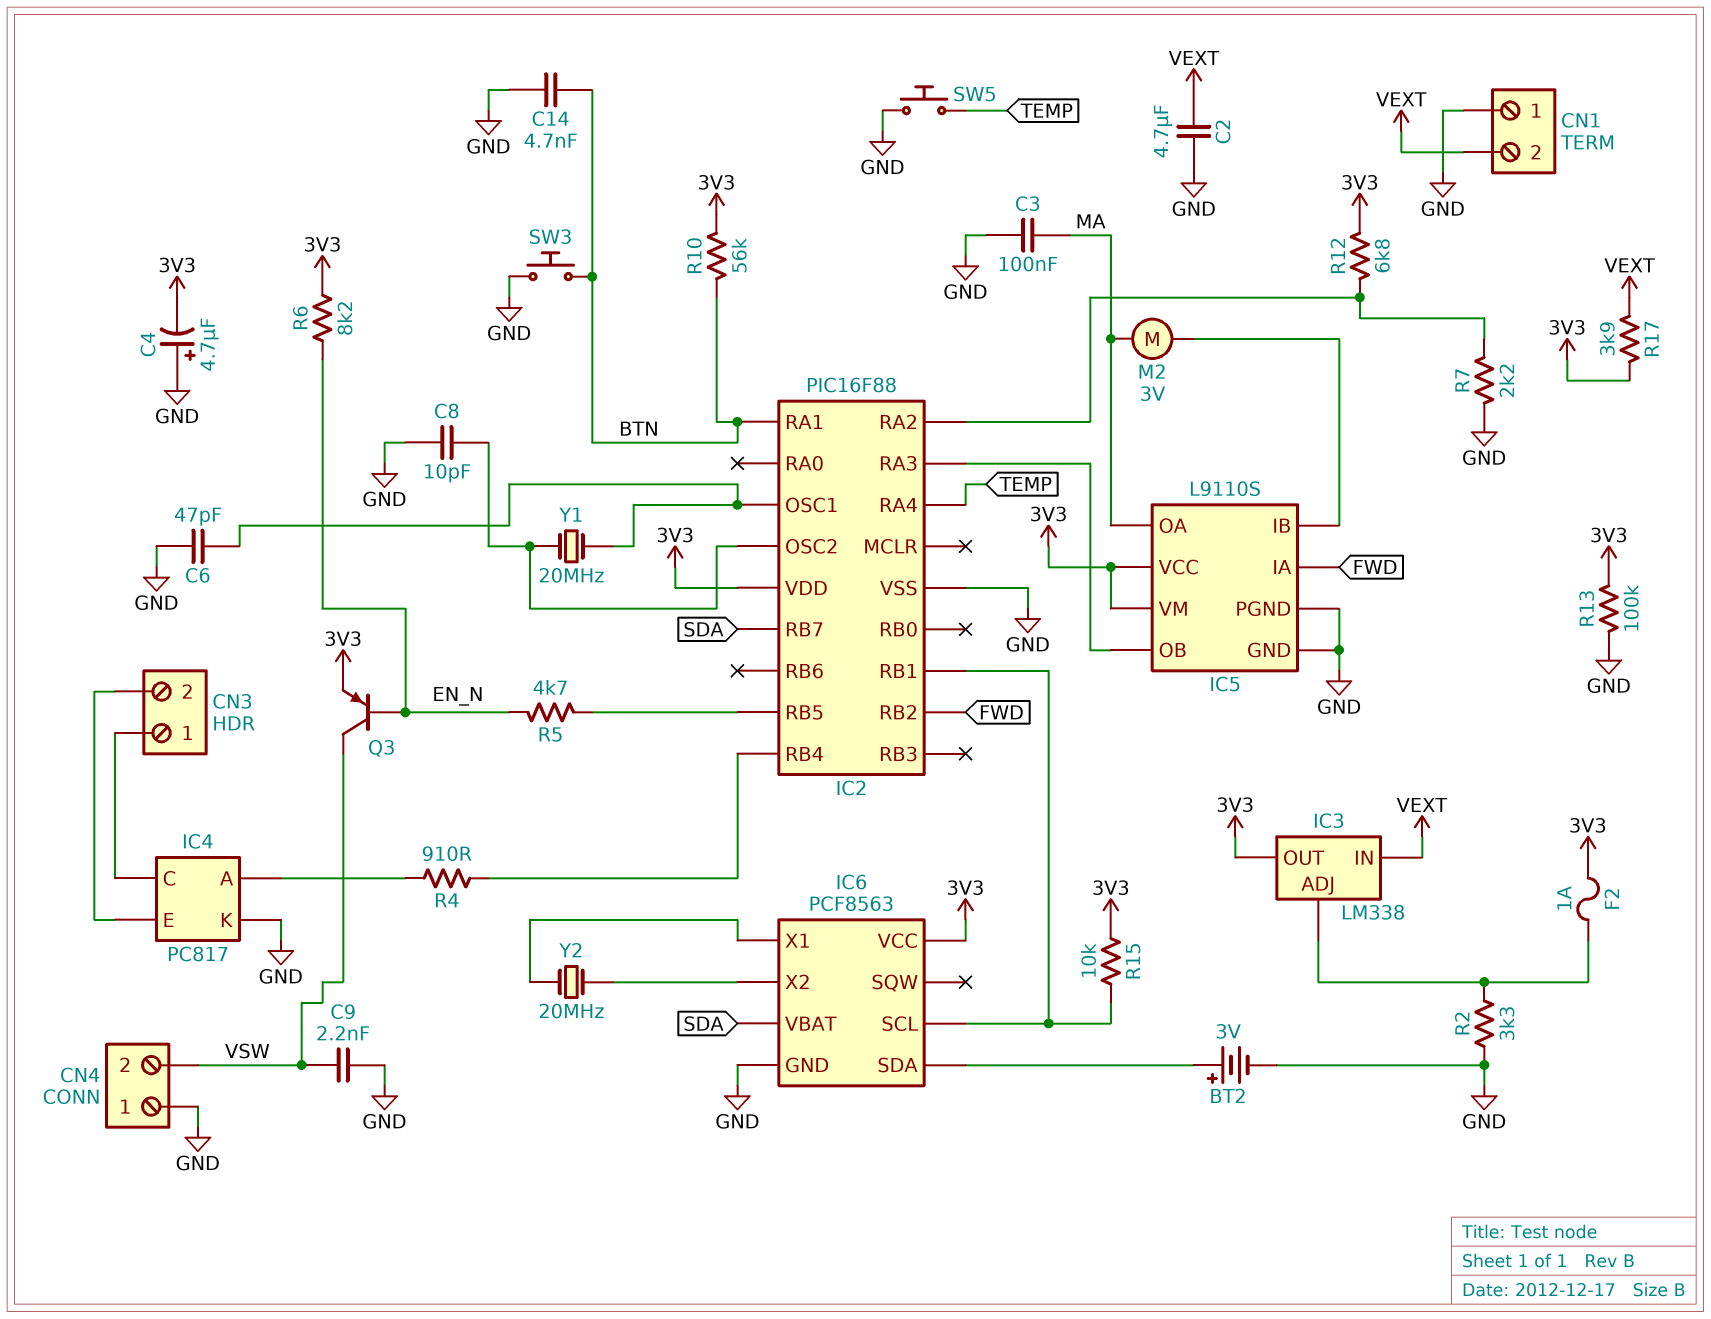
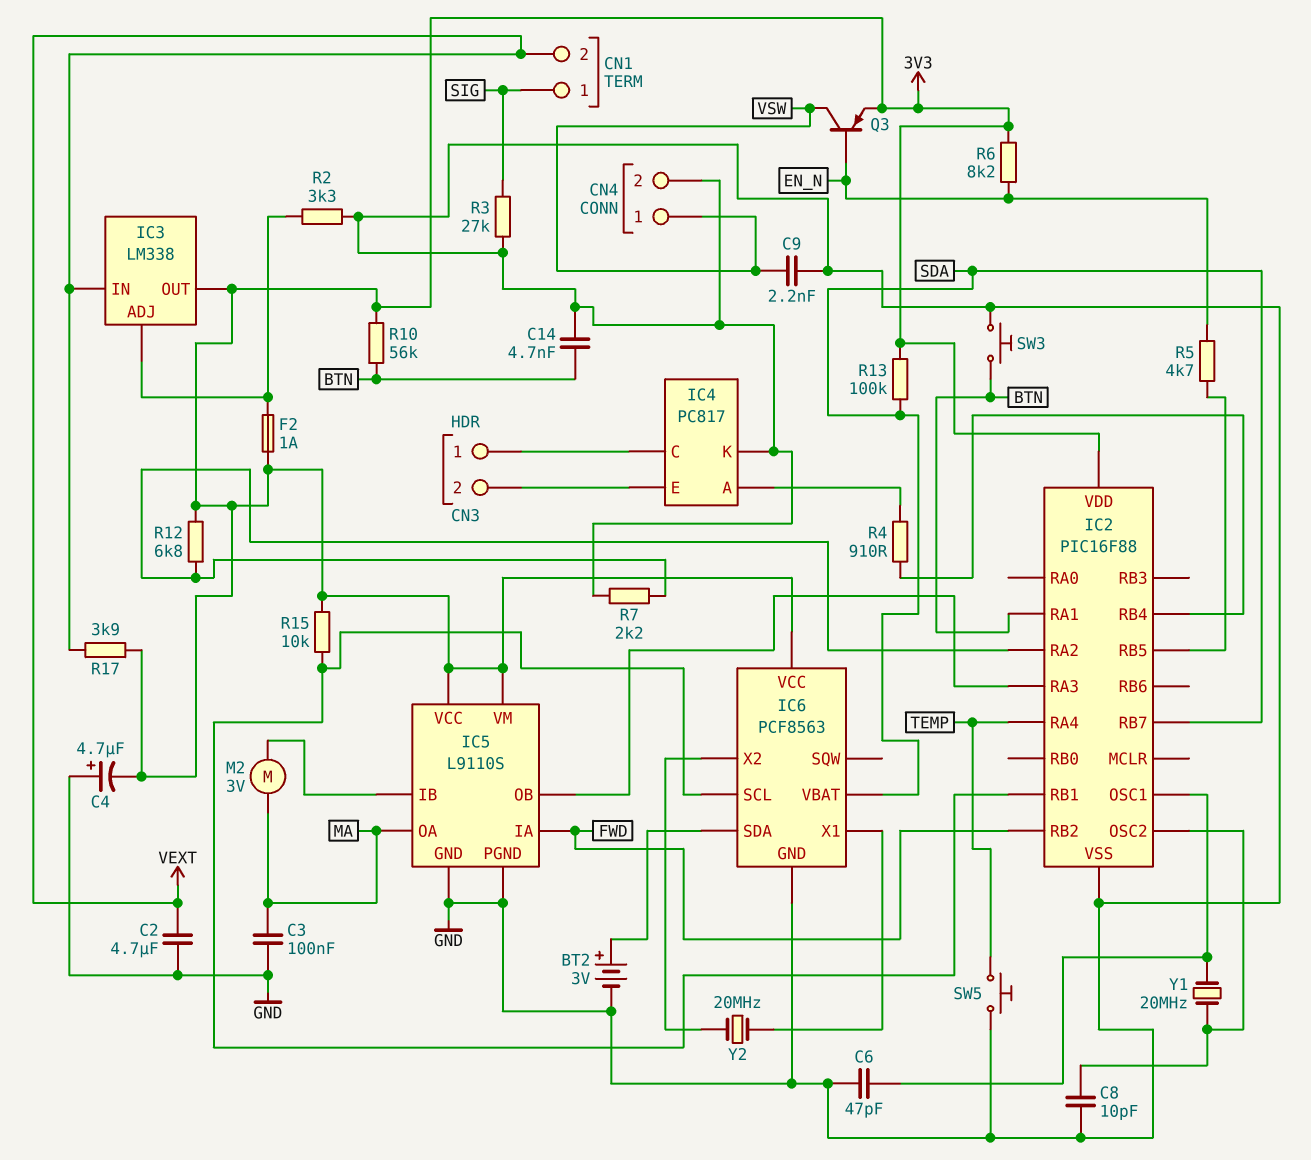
CN1 pin 1: GND -> SIG
CN4 pin 1: GND -> VSW
CN4 pin 2: VSW -> GND
R3: none -> 27k (GND, SIG)
R13: 100k (3V3, GND) -> 100k (3V3, SDA)

